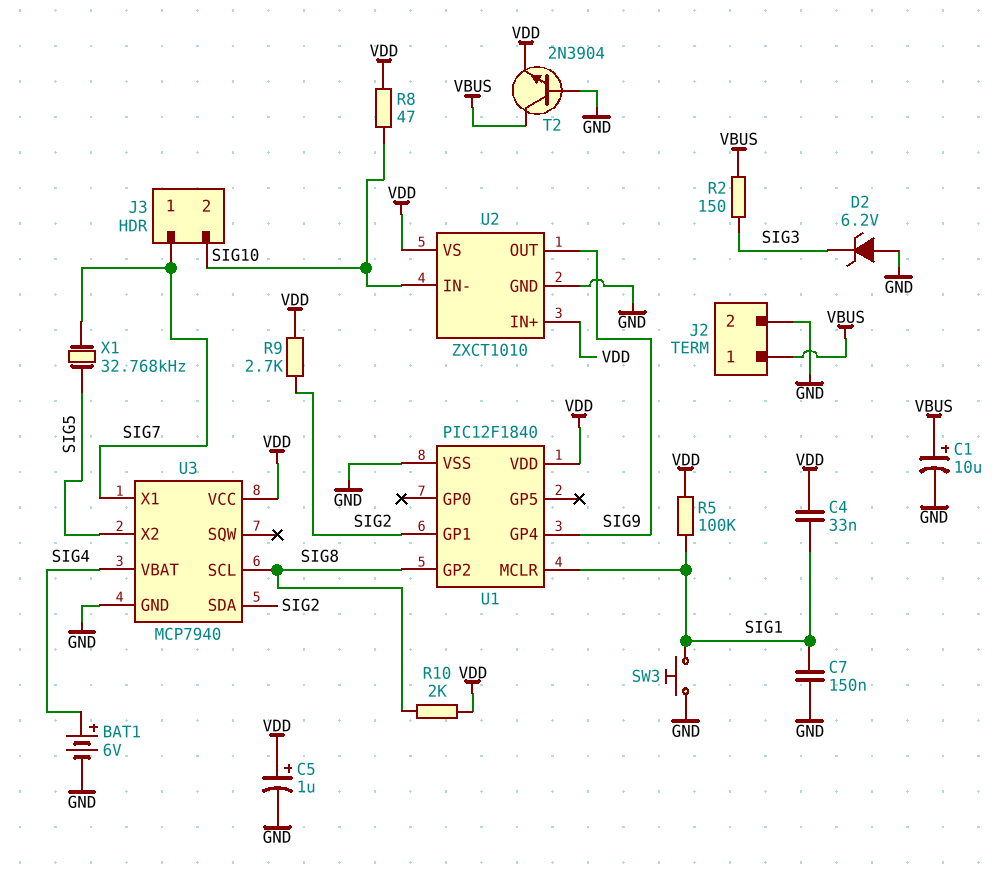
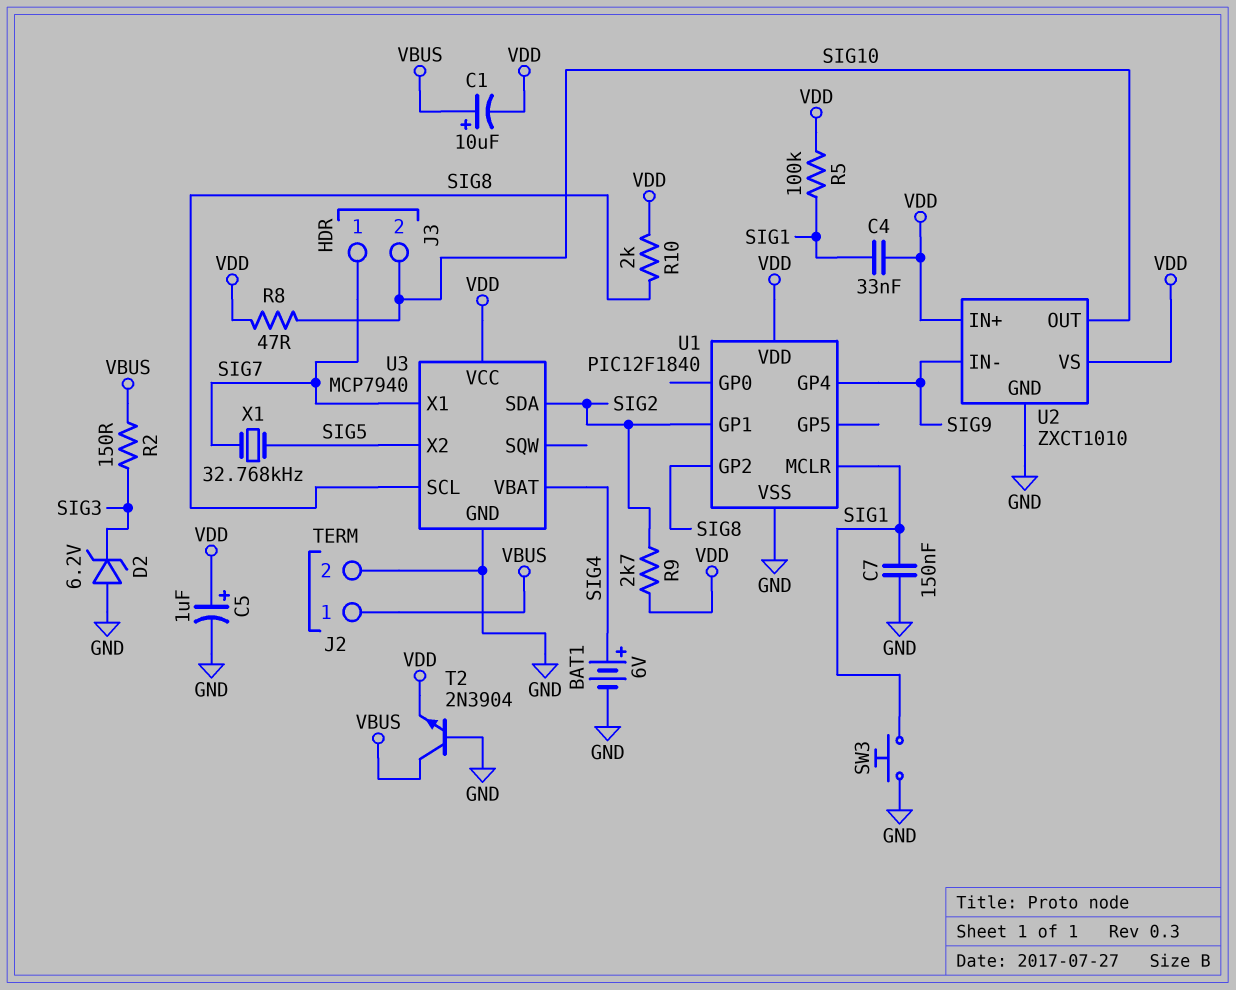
C1: 10uF (plus VBUS, minus GND) -> 10uF (plus VBUS, minus VDD)
U2 pin IN-: SIG10 -> SIG9
U2 pin OUT: SIG9 -> SIG10

